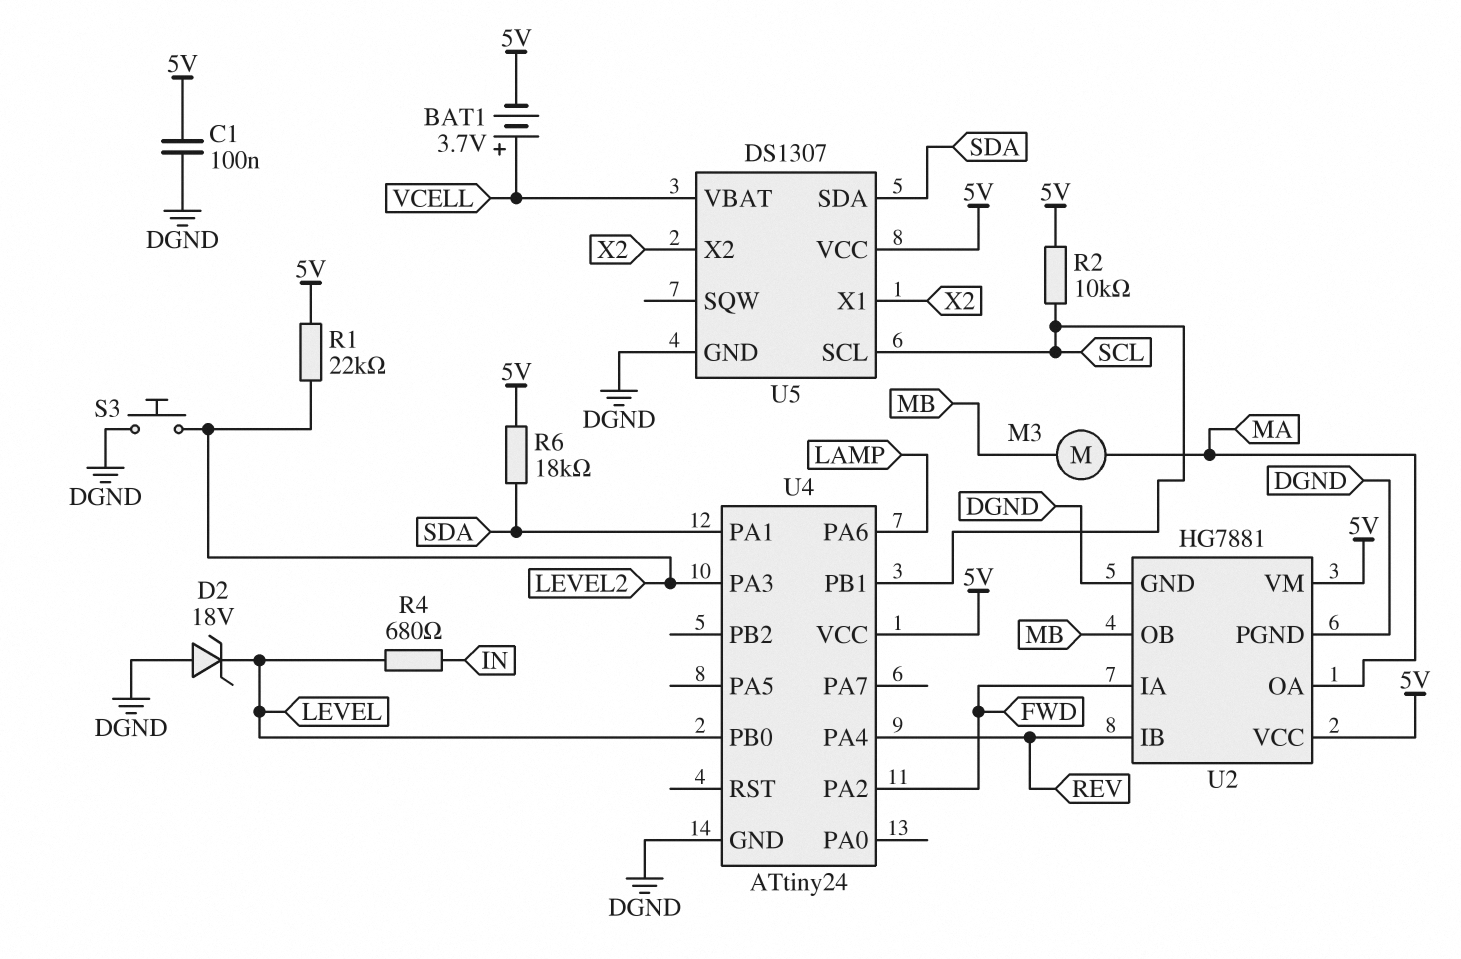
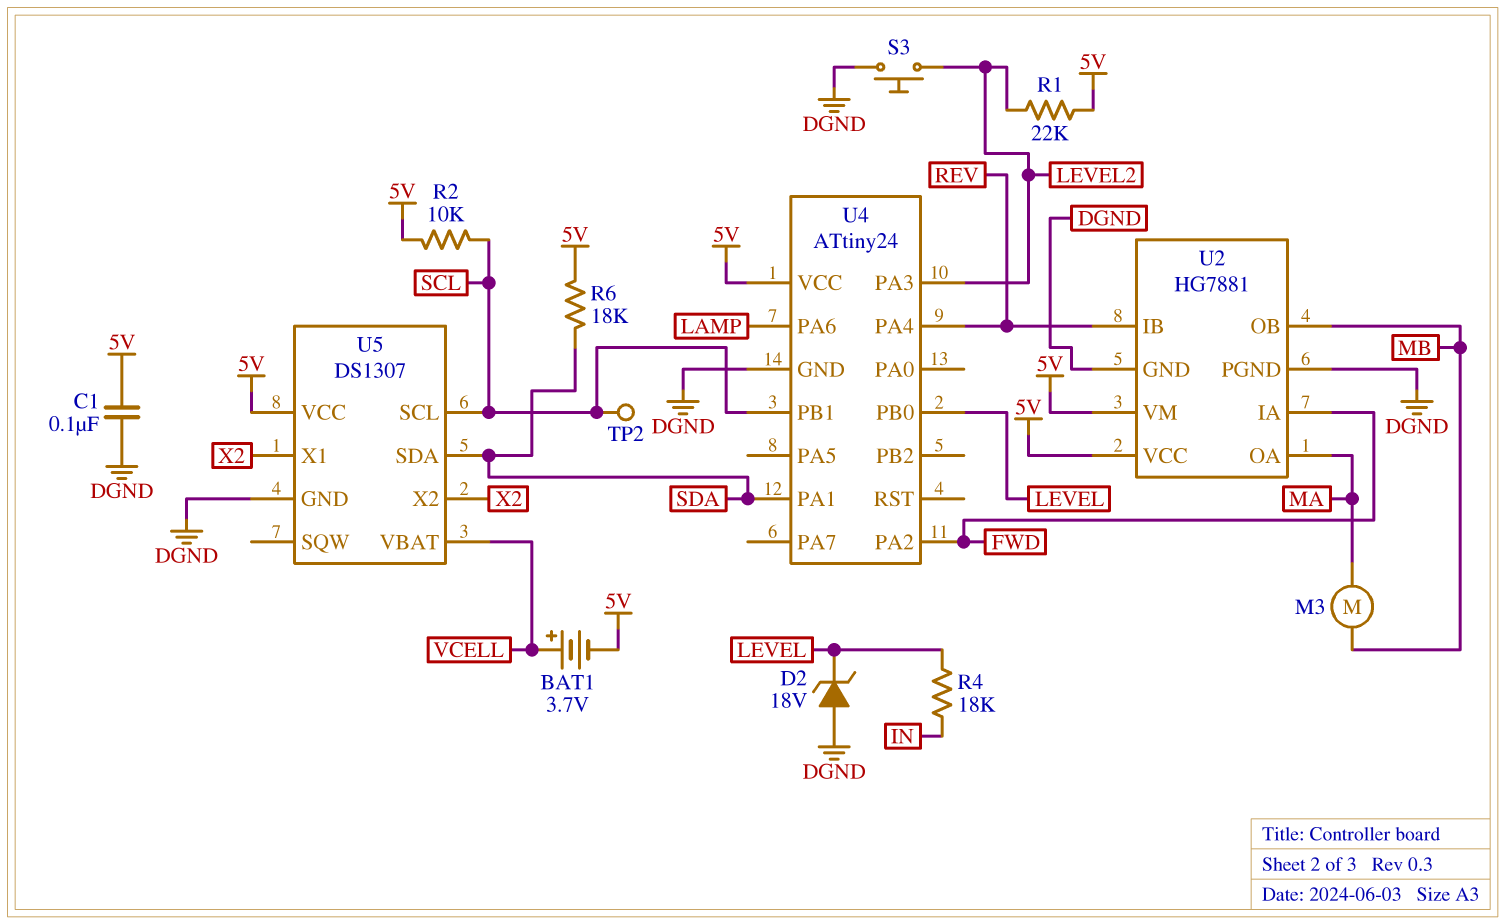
R4: 680 (IN, LEVEL) -> 18k (IN, LEVEL)
TP2: none -> test point (SCL)

